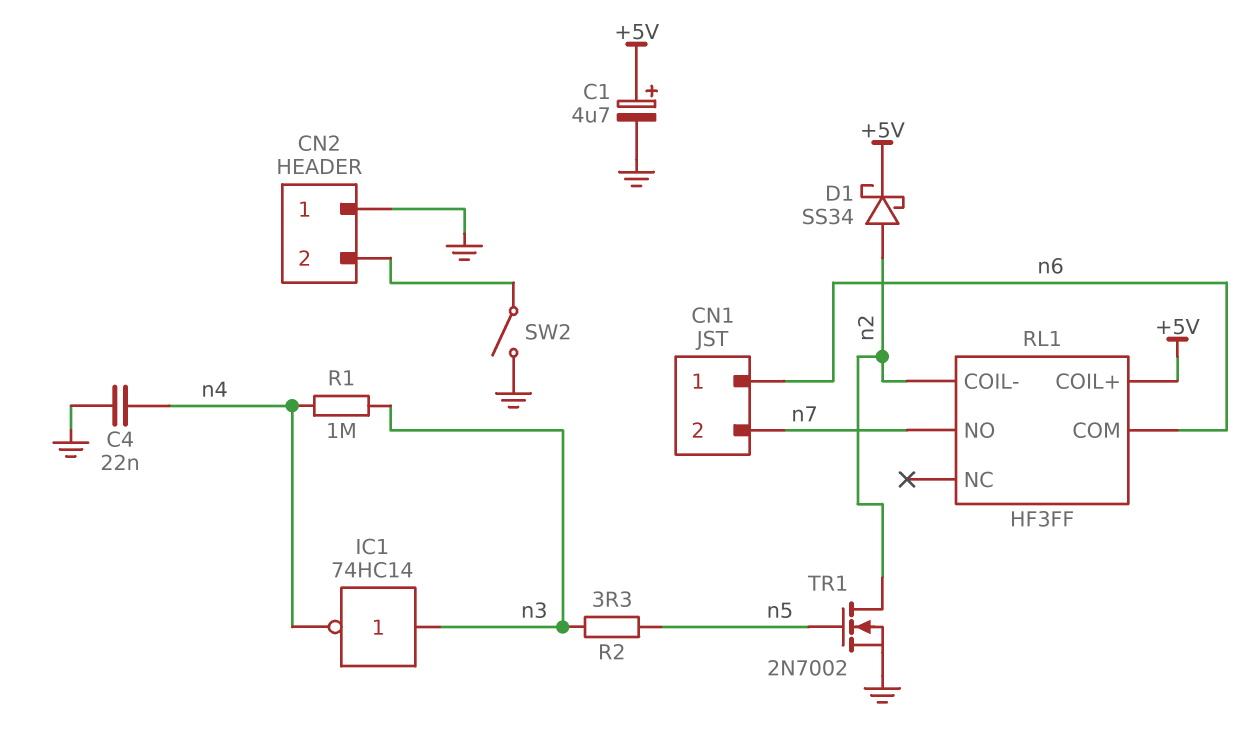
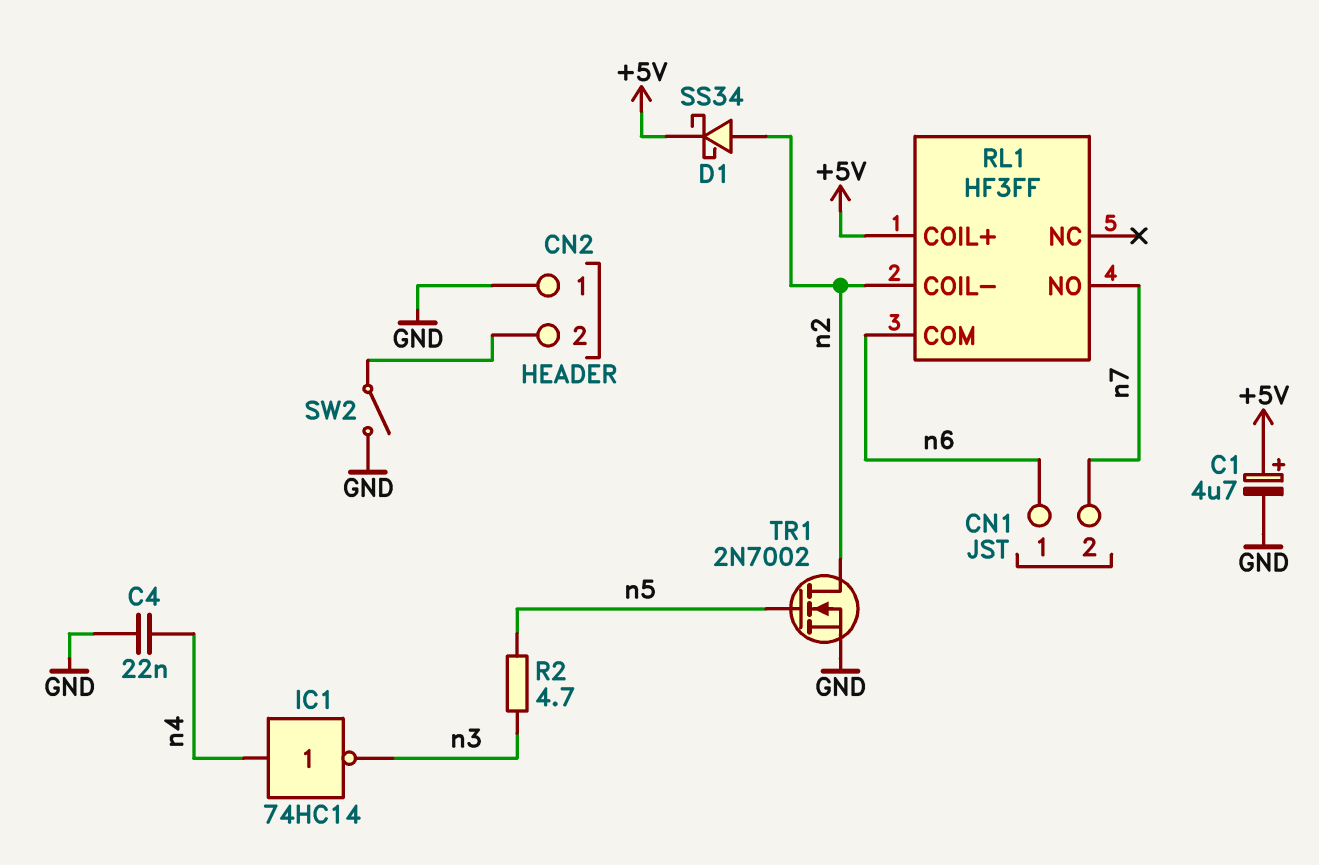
IC1: NOT 74HC14 (in n3, out n4) -> NOT 74HC14 (in n4, out n3)
R1: 1M (n3, n4) -> none
R2: 3.3 (n3, n5) -> 4.7 (n3, n5)

